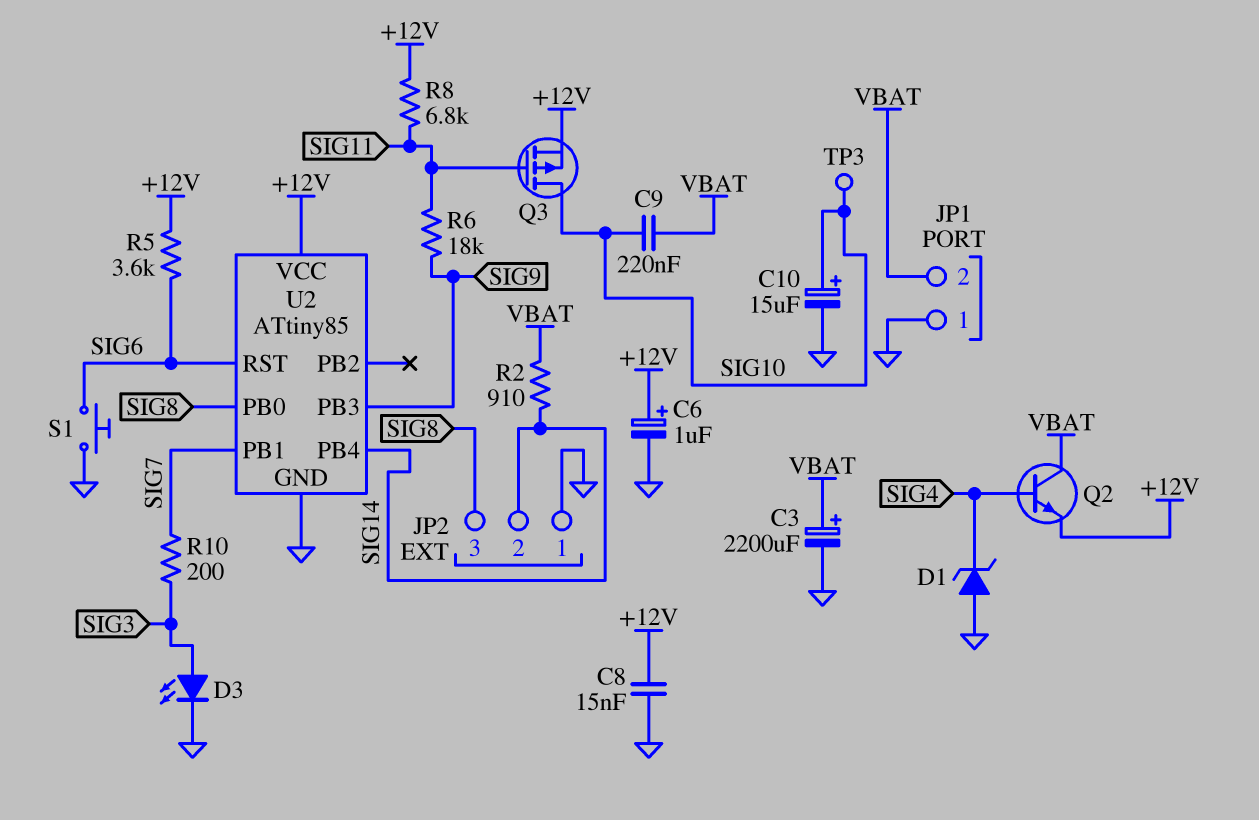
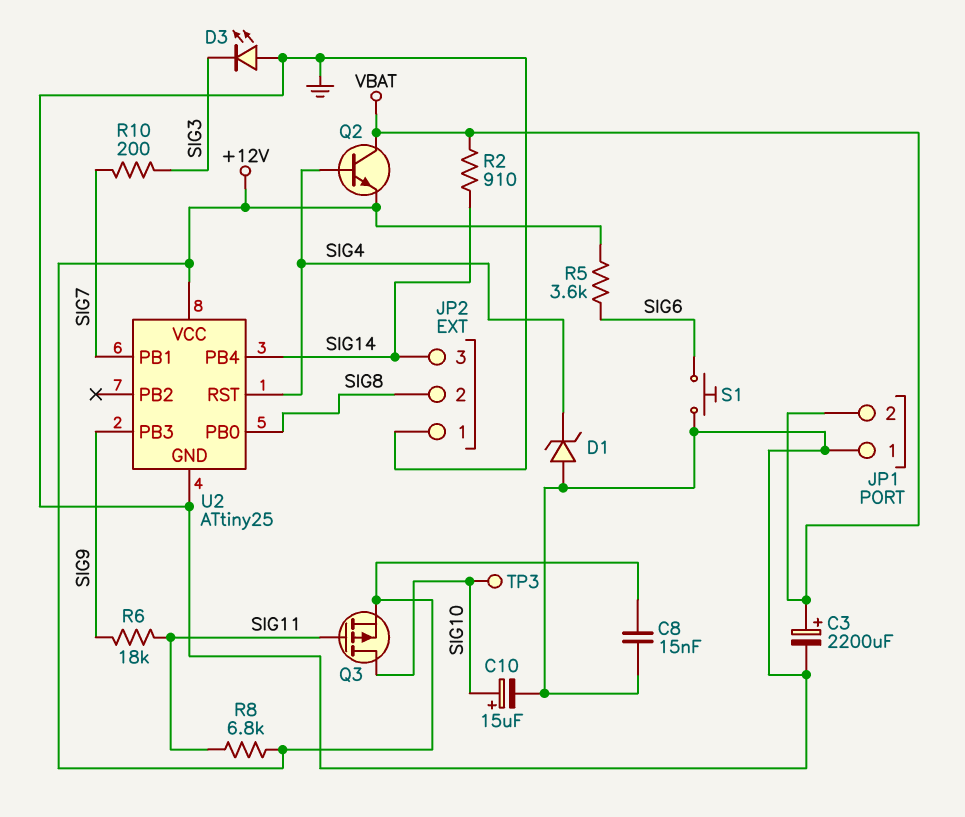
C6: 1uF (plus +12V, minus GND) -> none
C9: 220nF (SIG10, VBAT) -> none
D3: LED (A SIG3, K GND) -> LED (A GND, K SIG3)
JP2 pin 2: SIG14 -> SIG8
JP2 pin 3: SIG8 -> SIG14
U2: ATtiny85 -> ATtiny25
U2 pin RST: SIG6 -> SIG4

